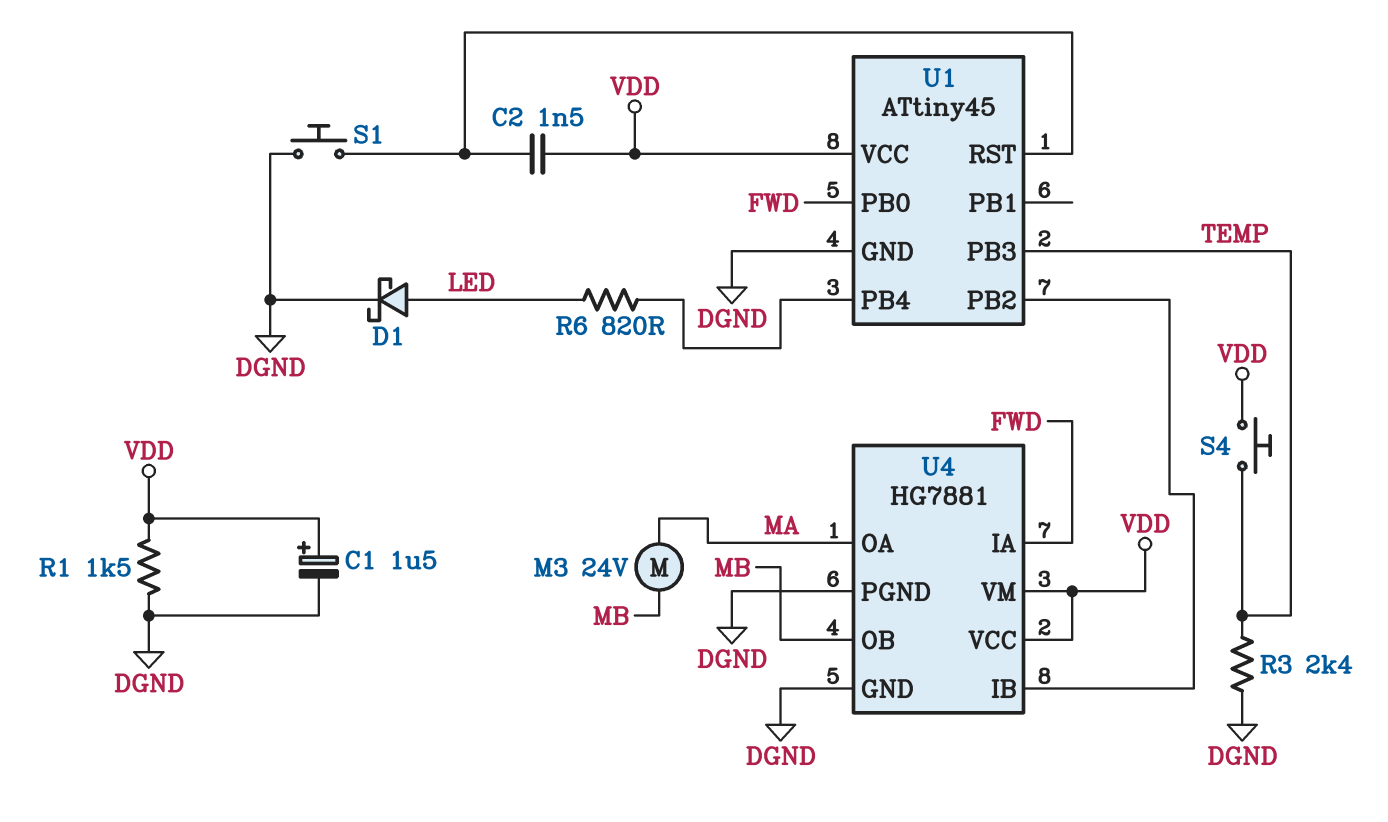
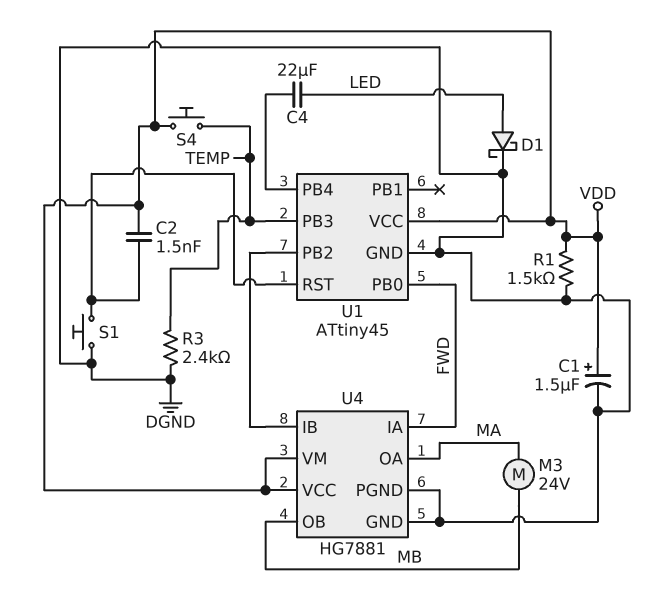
C4: none -> 22uF (LED, U1/PB4)
R6: 820 (LED, U1/PB4) -> none

